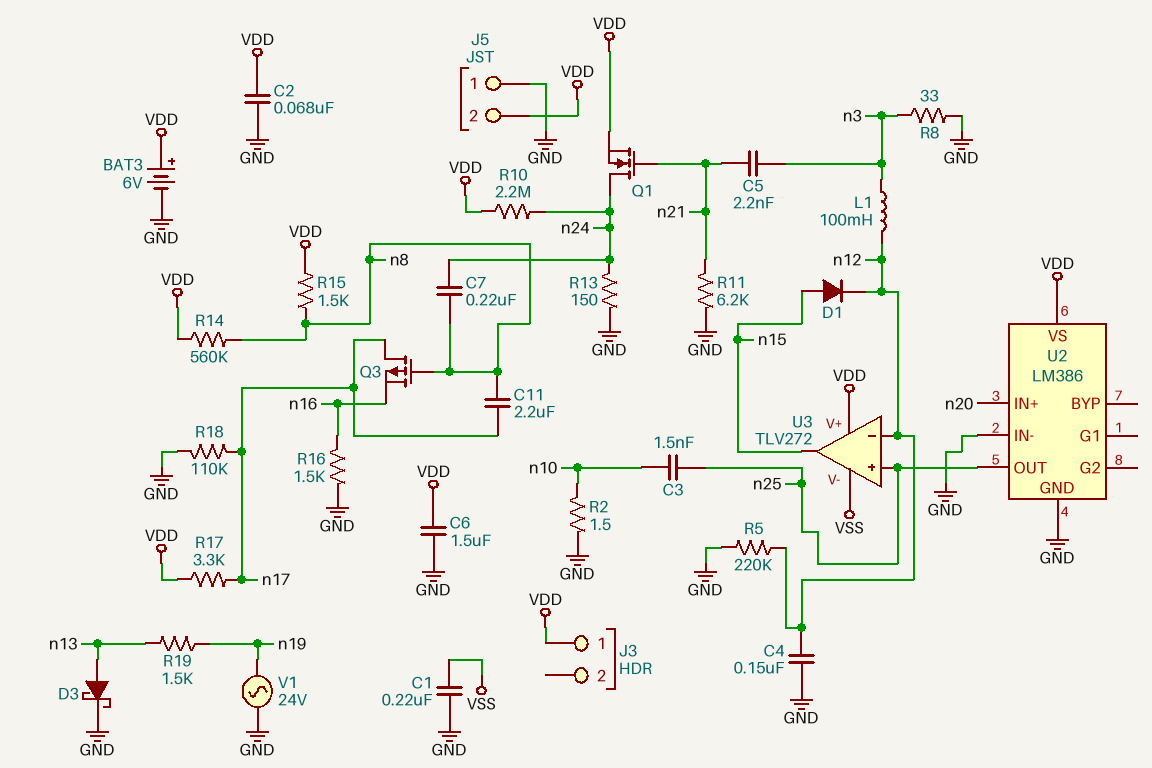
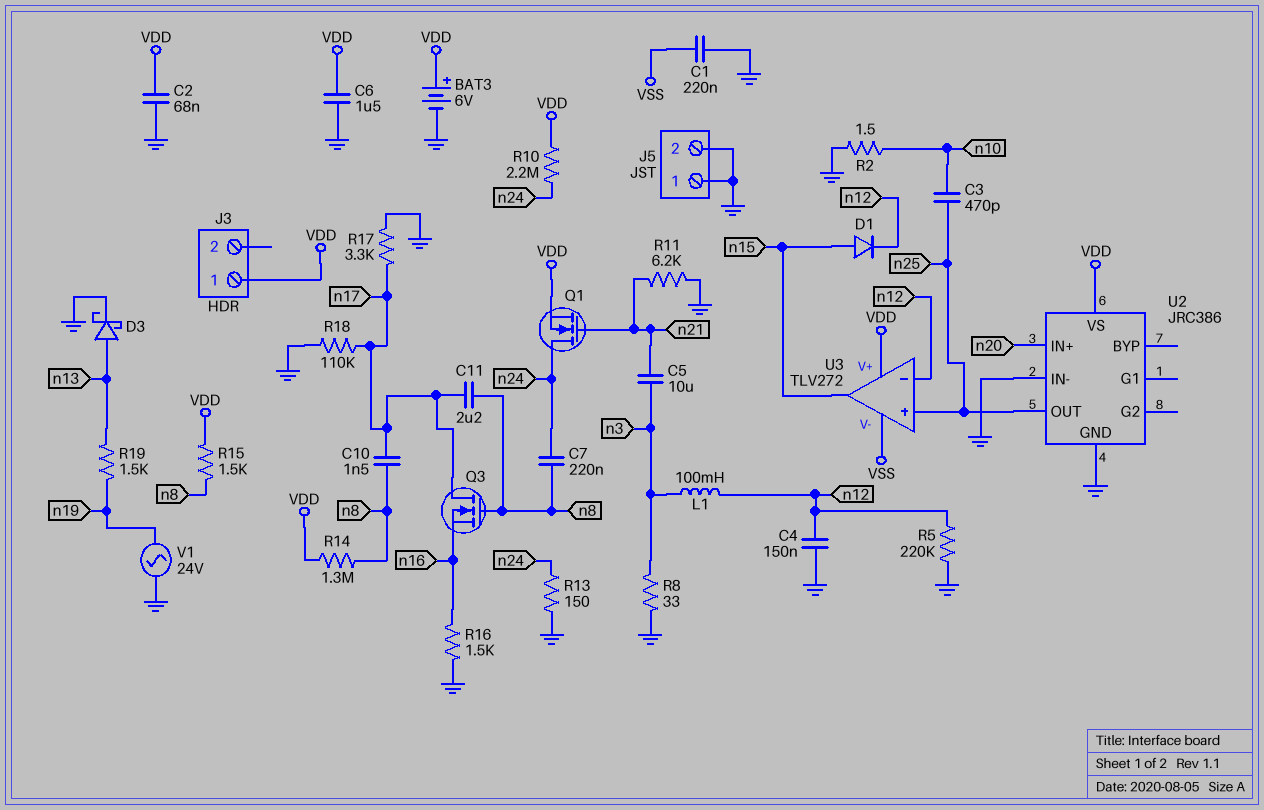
C3: 1.5nF (n10, n25) -> 470pF (n10, n25)
C5: 2.2nF (n3, n21) -> 10uF (n3, n21)
C10: none -> 1.5nF (n8, n17)
J5 pin 2: VDD -> GND
Q3: PMOS (G n8, D n17, S n16) -> NMOS (G n8, D n17, S n16)
R14: 560k (VDD, n8) -> 1.3M (VDD, n8)
R17: 3.3k (VDD, n17) -> 3.3k (GND, n17)
U2: LM386 -> JRC386

